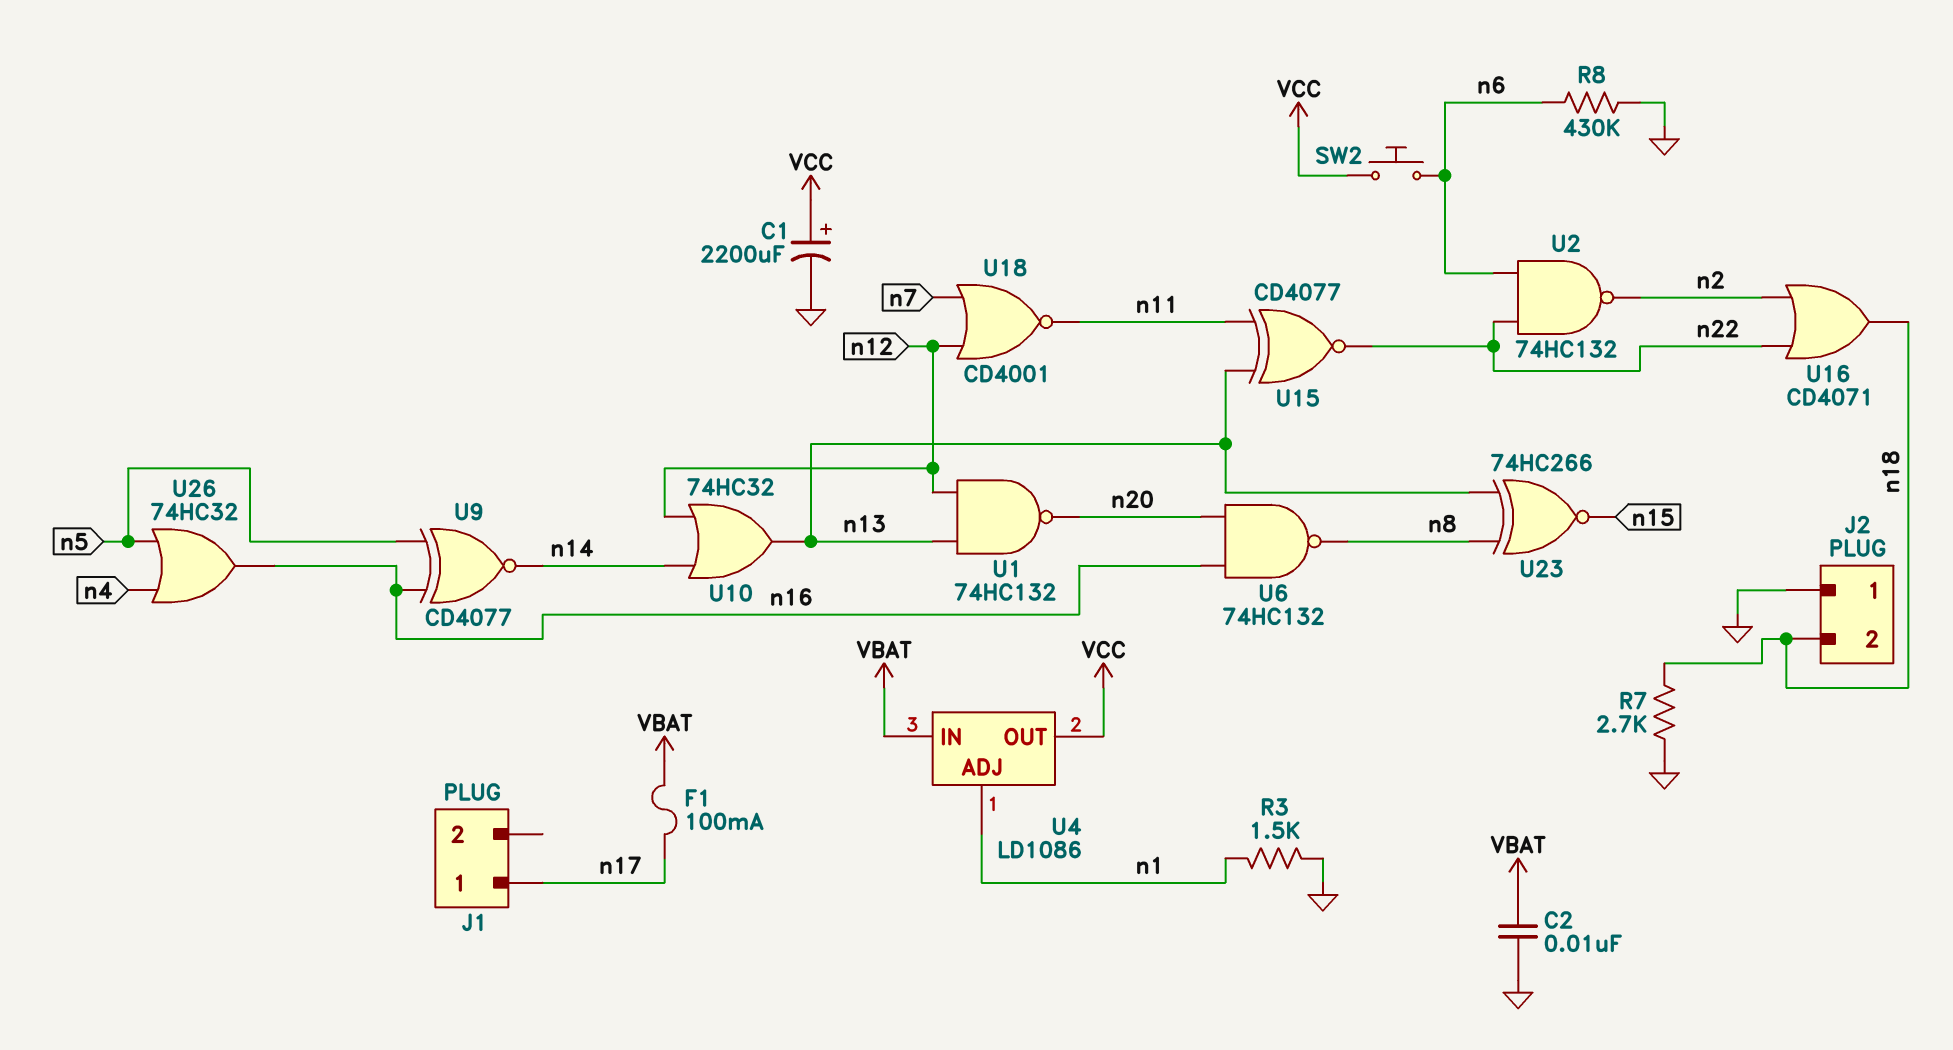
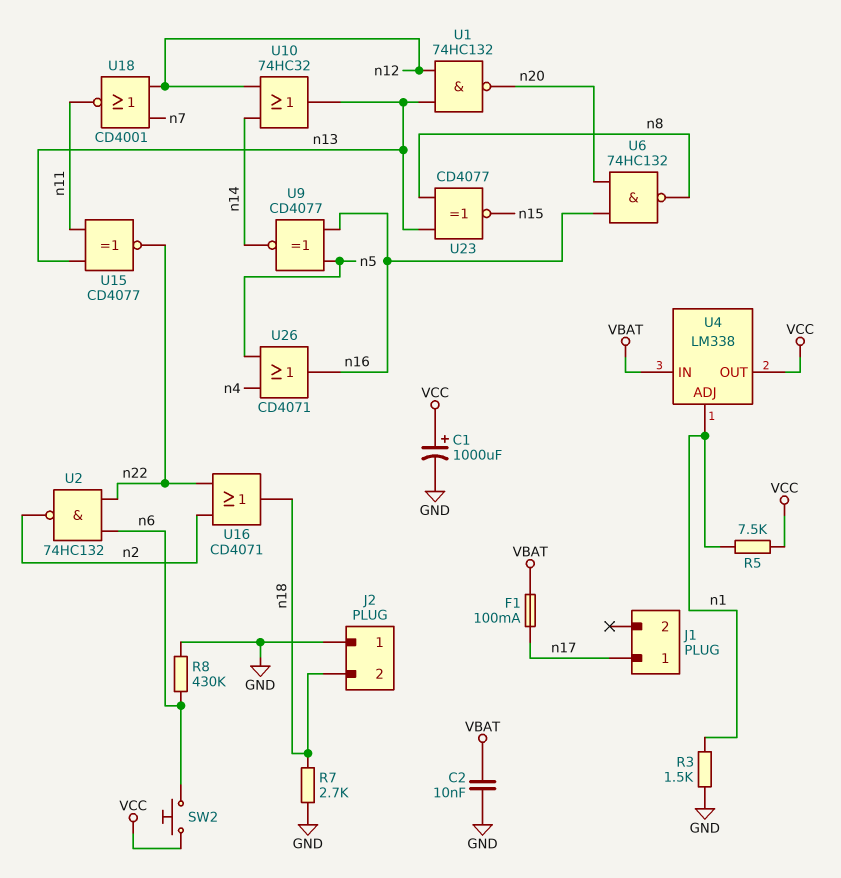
C1: 2200uF (plus VCC, minus GND) -> 1000uF (plus VCC, minus GND)
R5: none -> 7.5k (VCC, n1)
U4: LD1086 -> LM338
U23: XNOR 74HC266 (in n8, in n13, out n15) -> XNOR CD4077 (in n8, in n13, out n15)
U26: OR 74HC32 (in n4, in n5, out n16) -> OR CD4071 (in n4, in n5, out n16)

